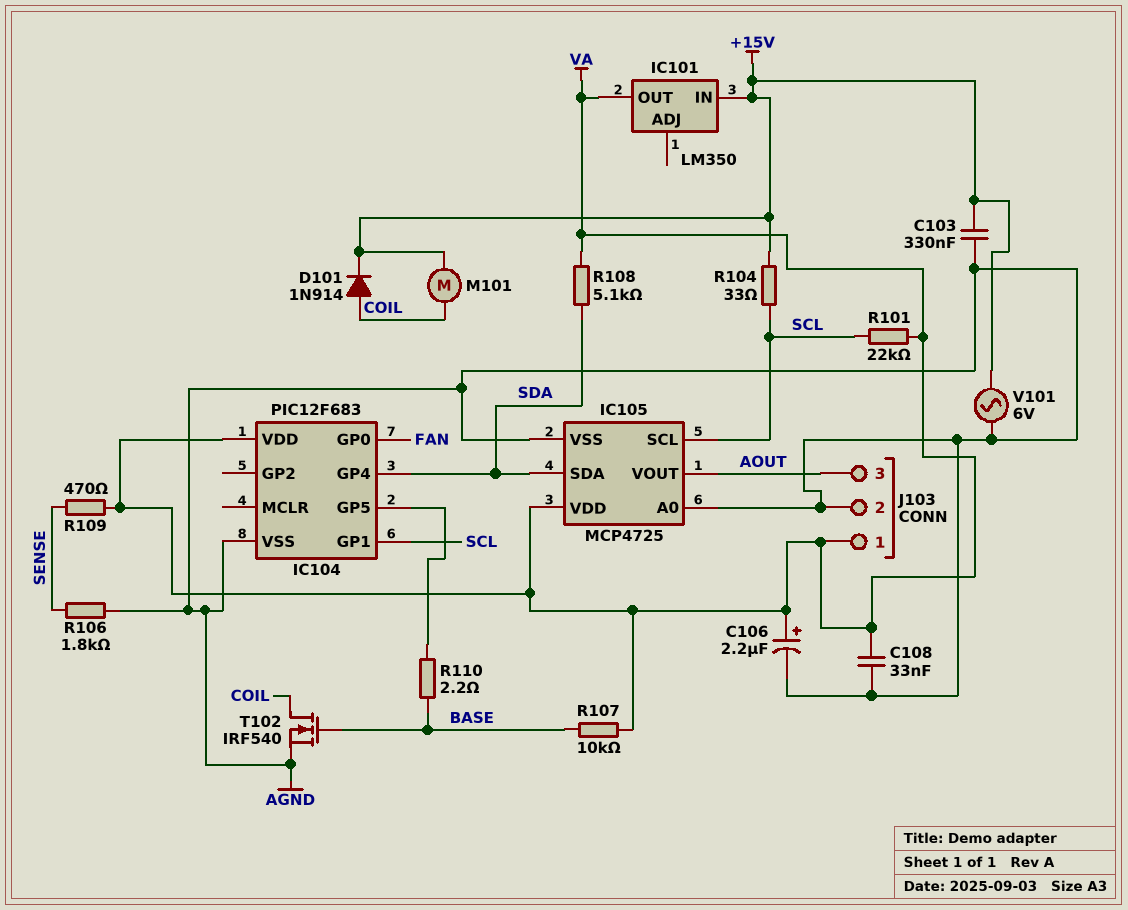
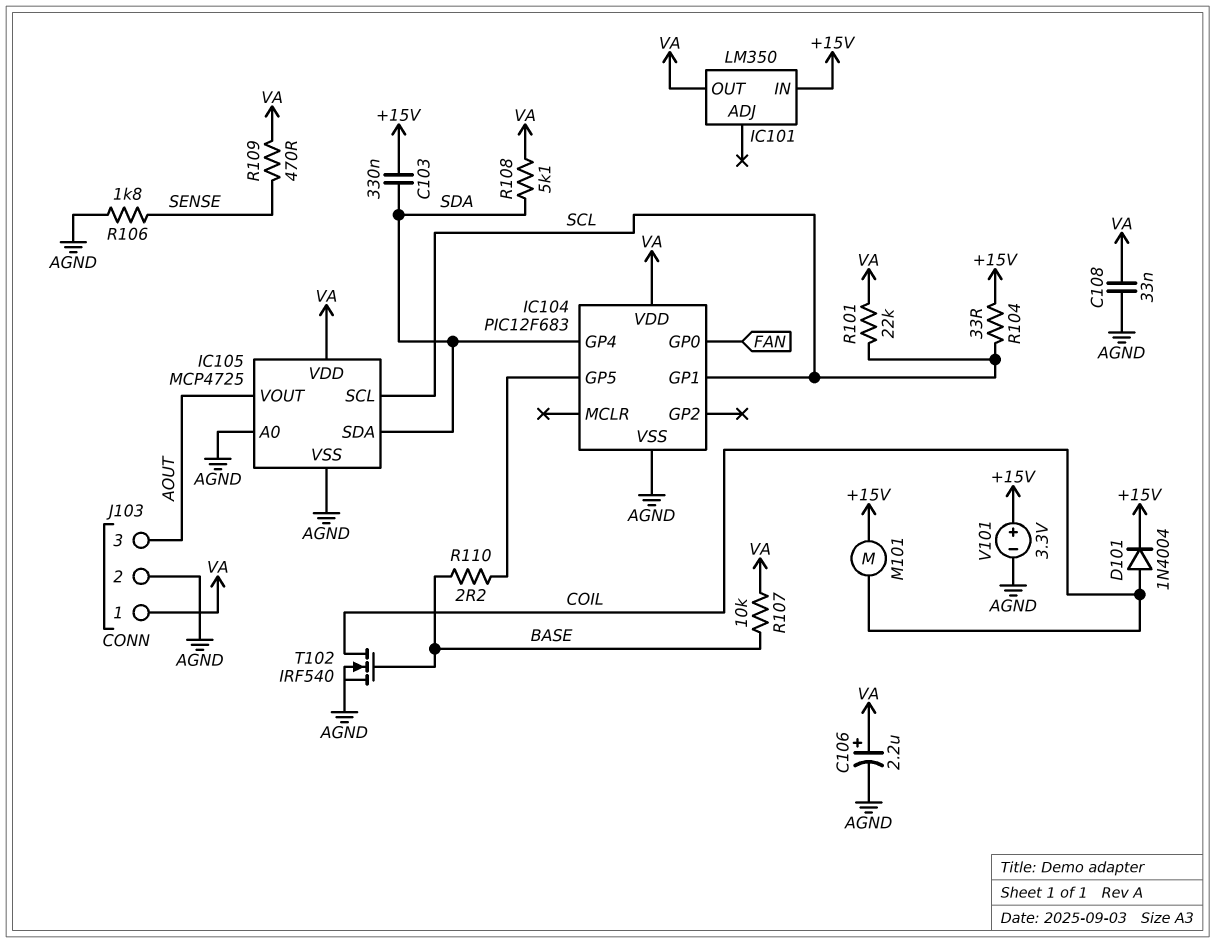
C103: 330nF (+15V, AGND) -> 330nF (+15V, SDA)
D101: diode 1N914 (A COIL, K +15V) -> diode 1N4004 (A COIL, K +15V)
V101: AC 6V (+15V, AGND) -> 3.3V (plus +15V, minus AGND)

